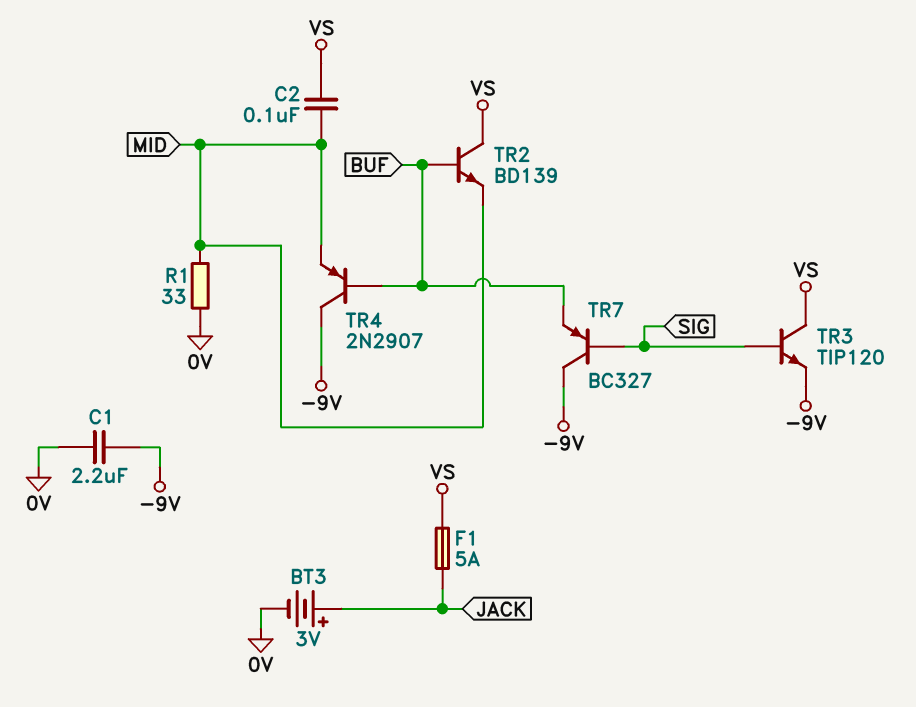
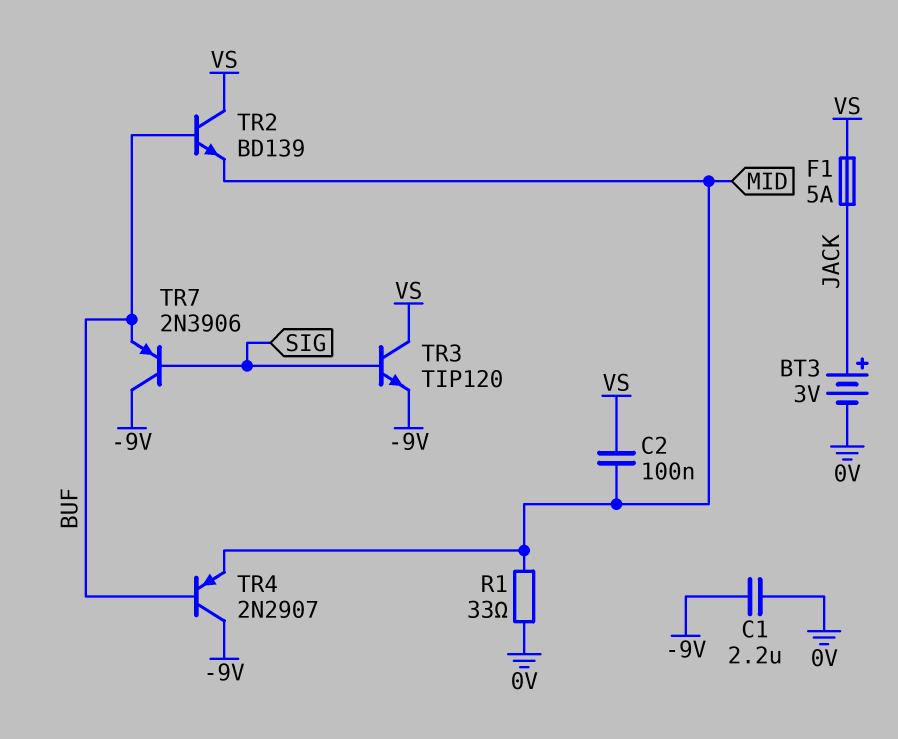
TR7: PNP BC327 (B SIG, C -9V, E BUF) -> PNP 2N3906 (B SIG, C -9V, E BUF)

